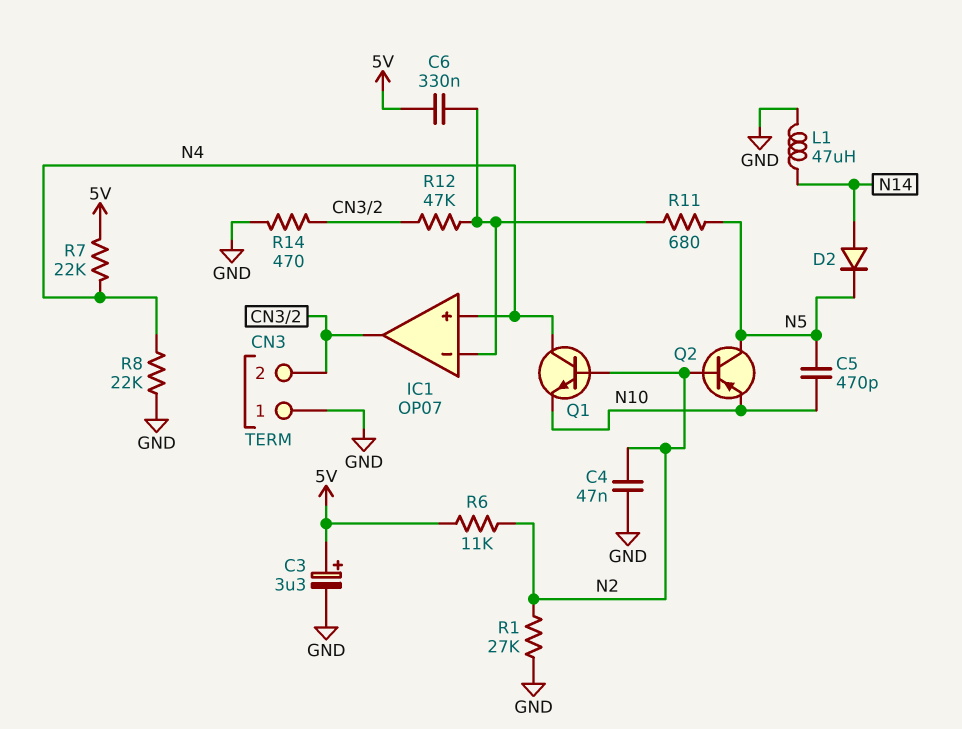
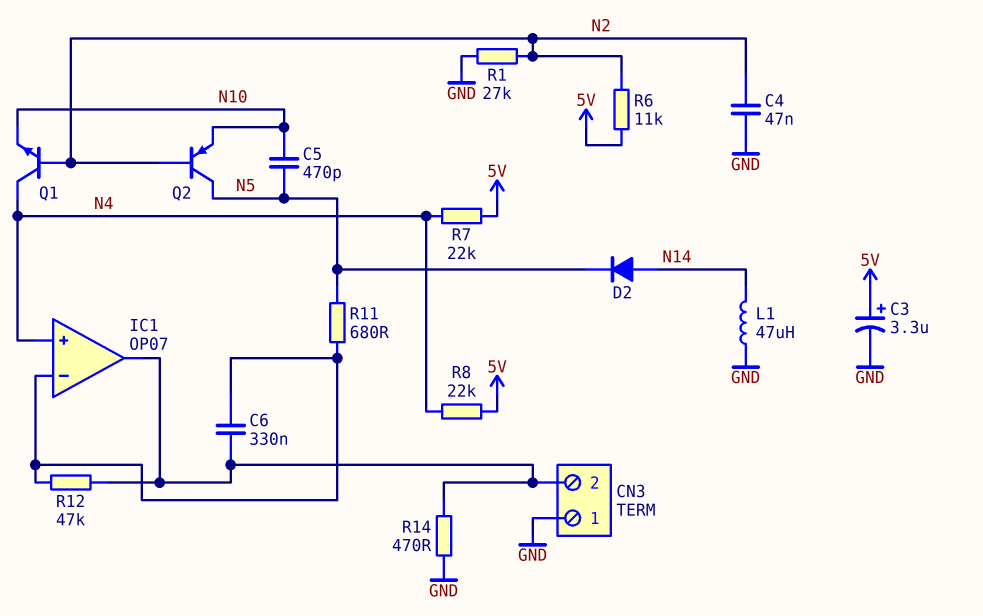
C6: 330nF (5V, IC1/in-) -> 330nF (CN3/2, IC1/in-)
R8: 22k (GND, N4) -> 22k (5V, N4)

